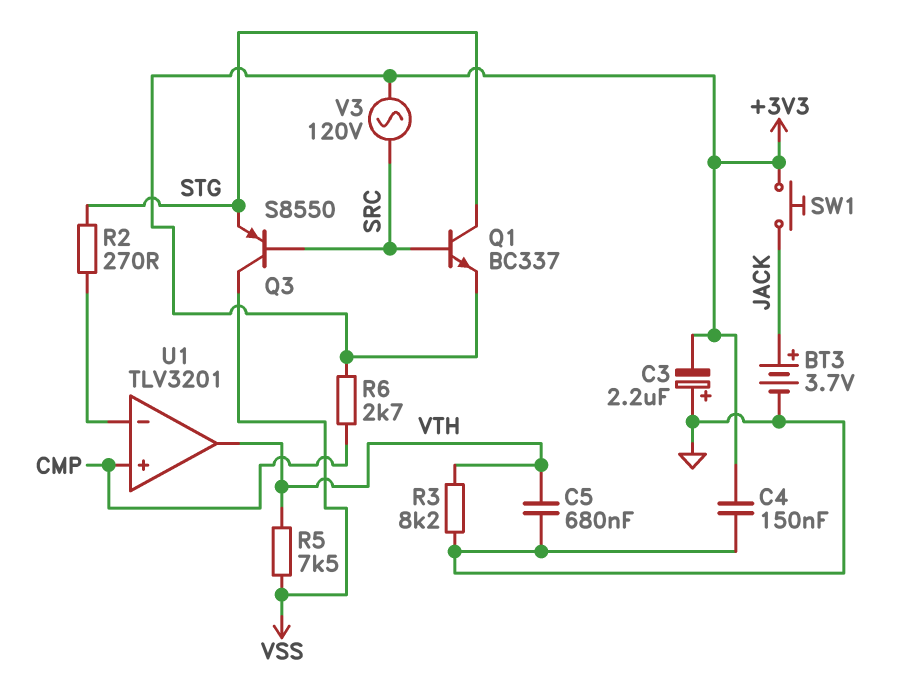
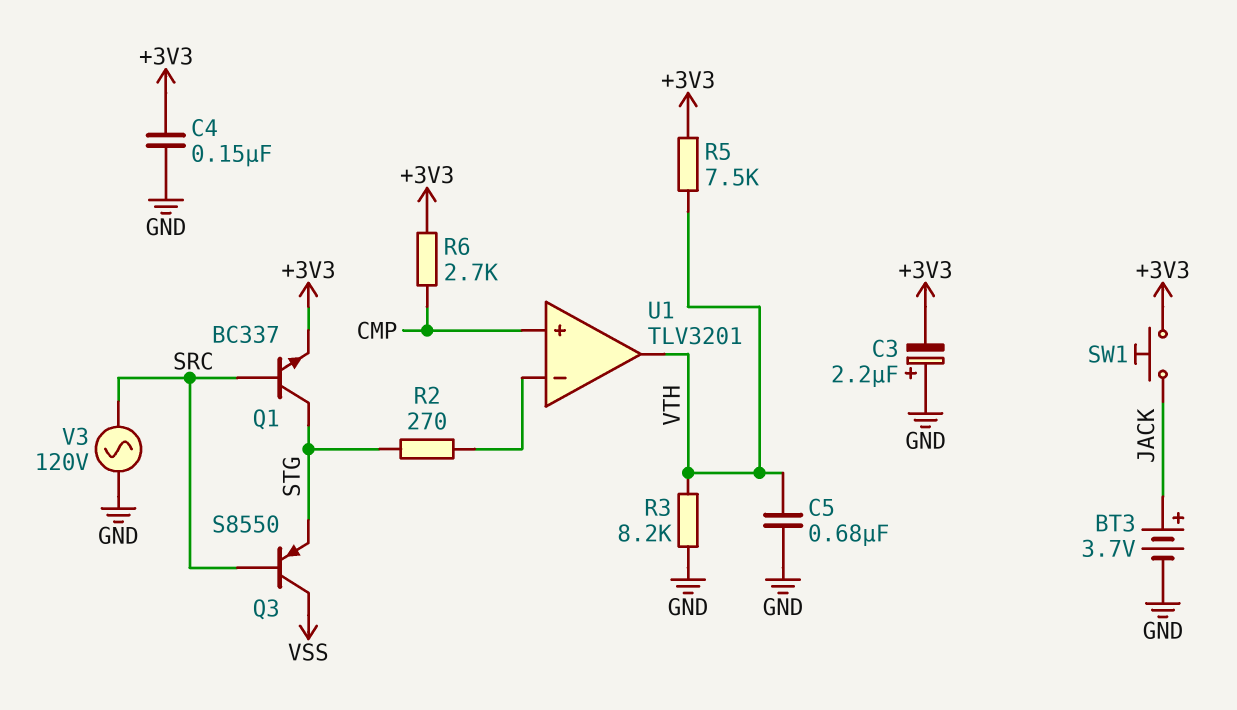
R5: 7.5k (VSS, VTH) -> 7.5k (+3V3, VTH)
V3: AC 120V (+3V3, SRC) -> AC 120V (GND, SRC)

